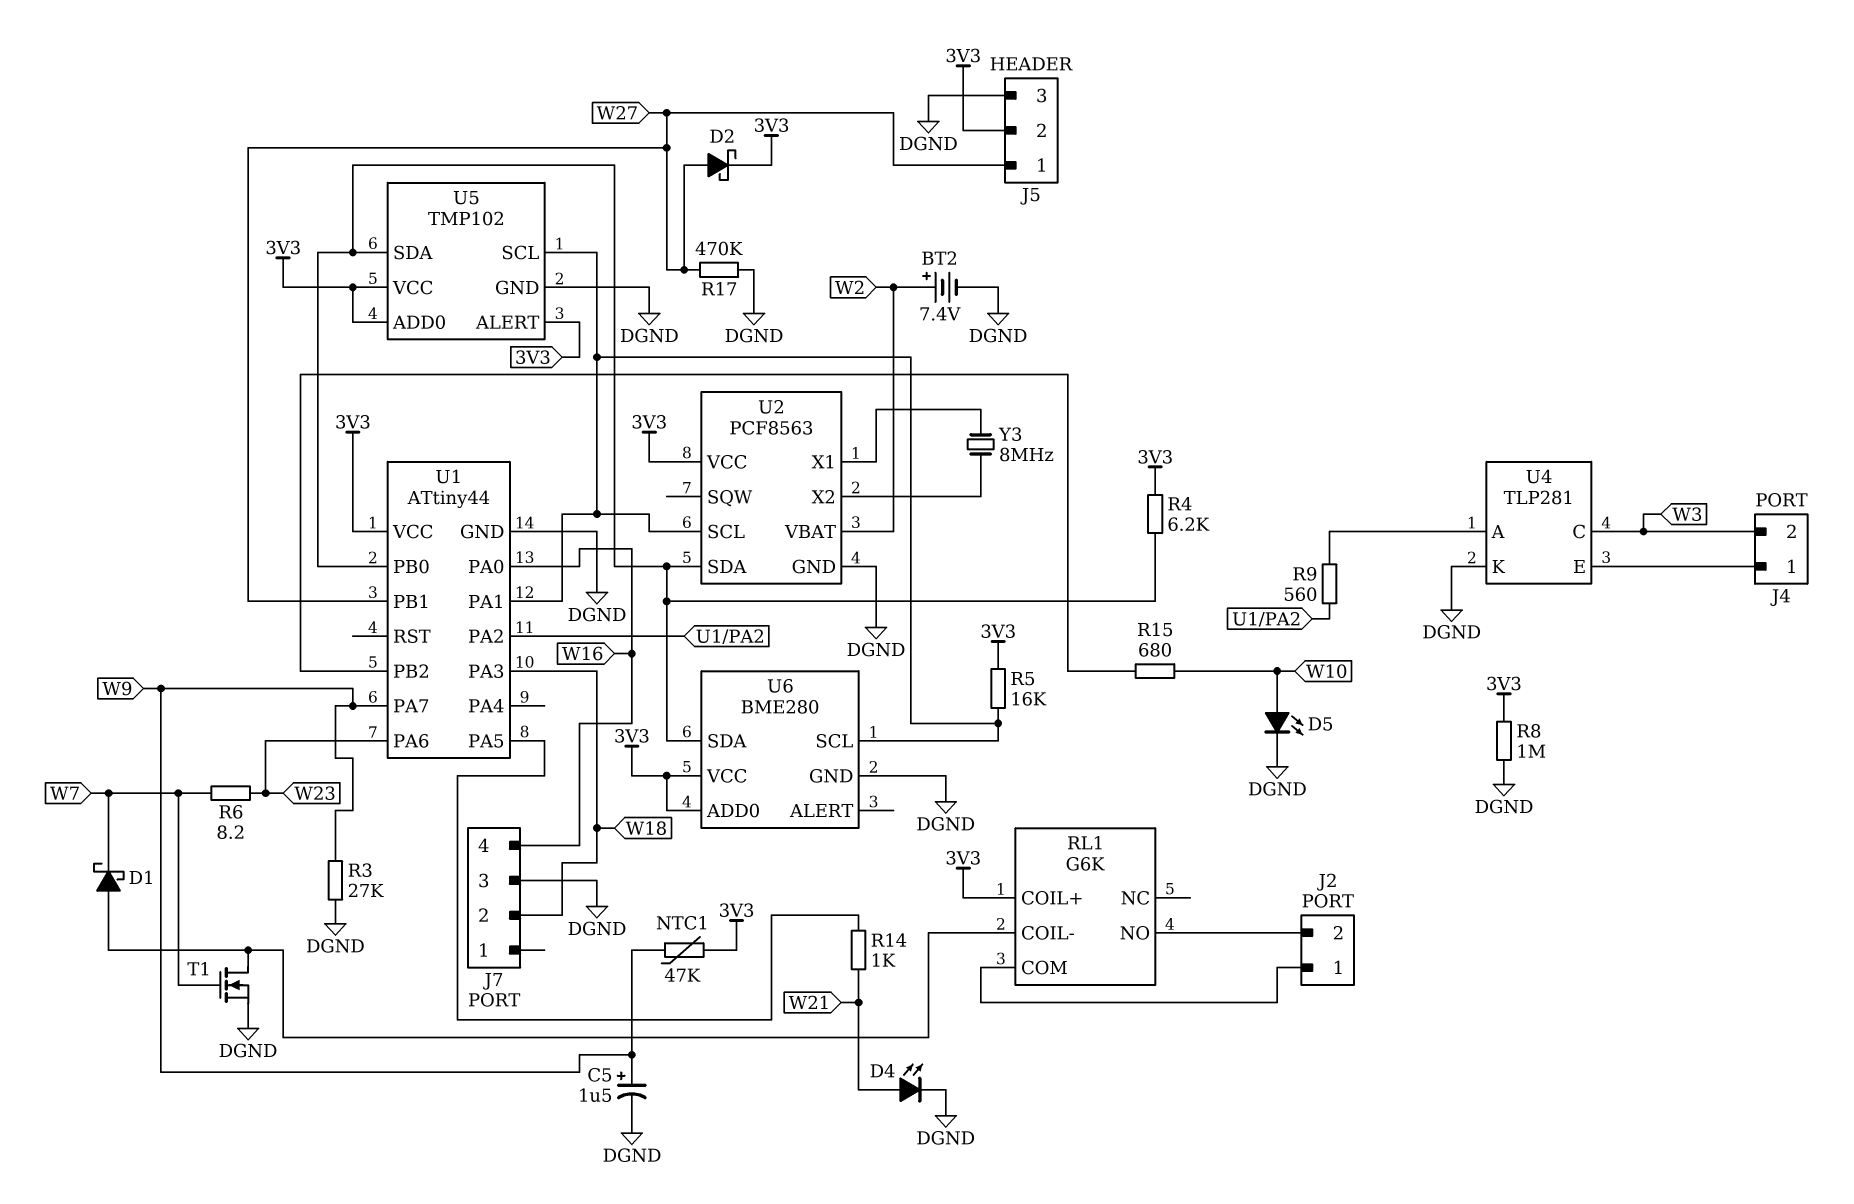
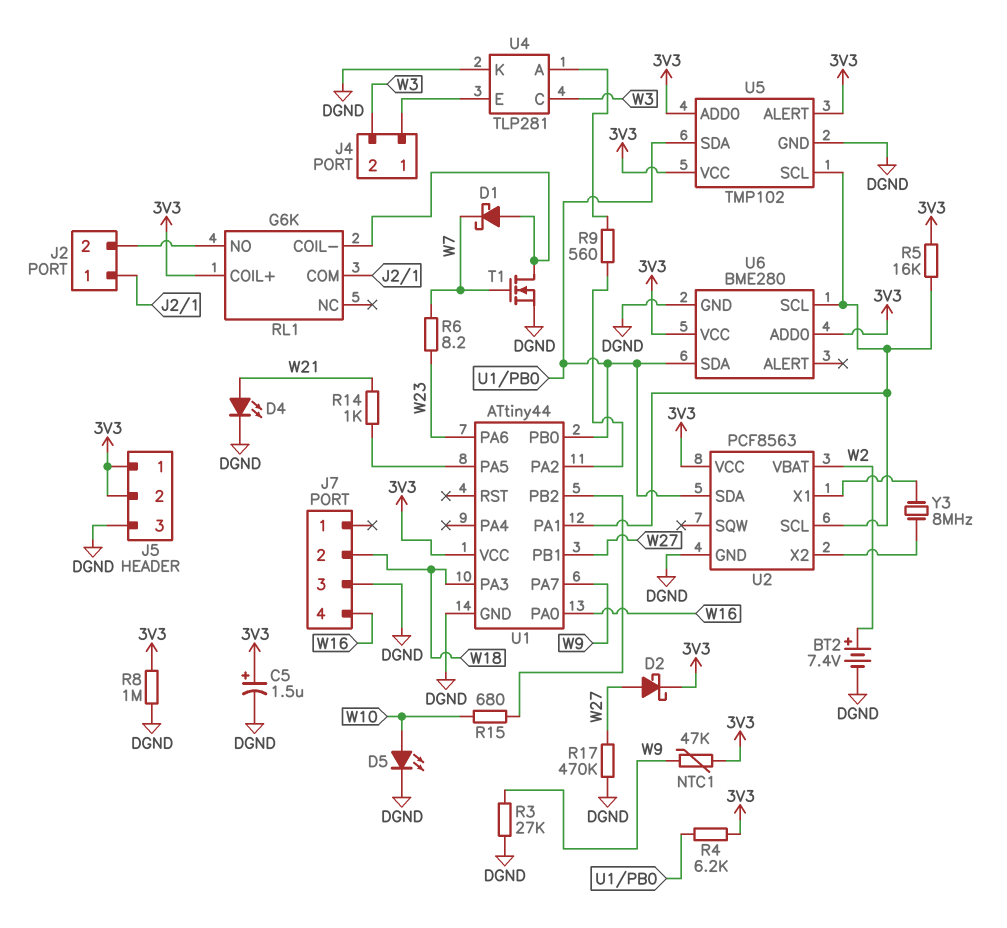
C5: 1.5uF (plus W9, minus DGND) -> 1.5uF (plus 3V3, minus DGND)
J5 pin 1: W27 -> 3V3

